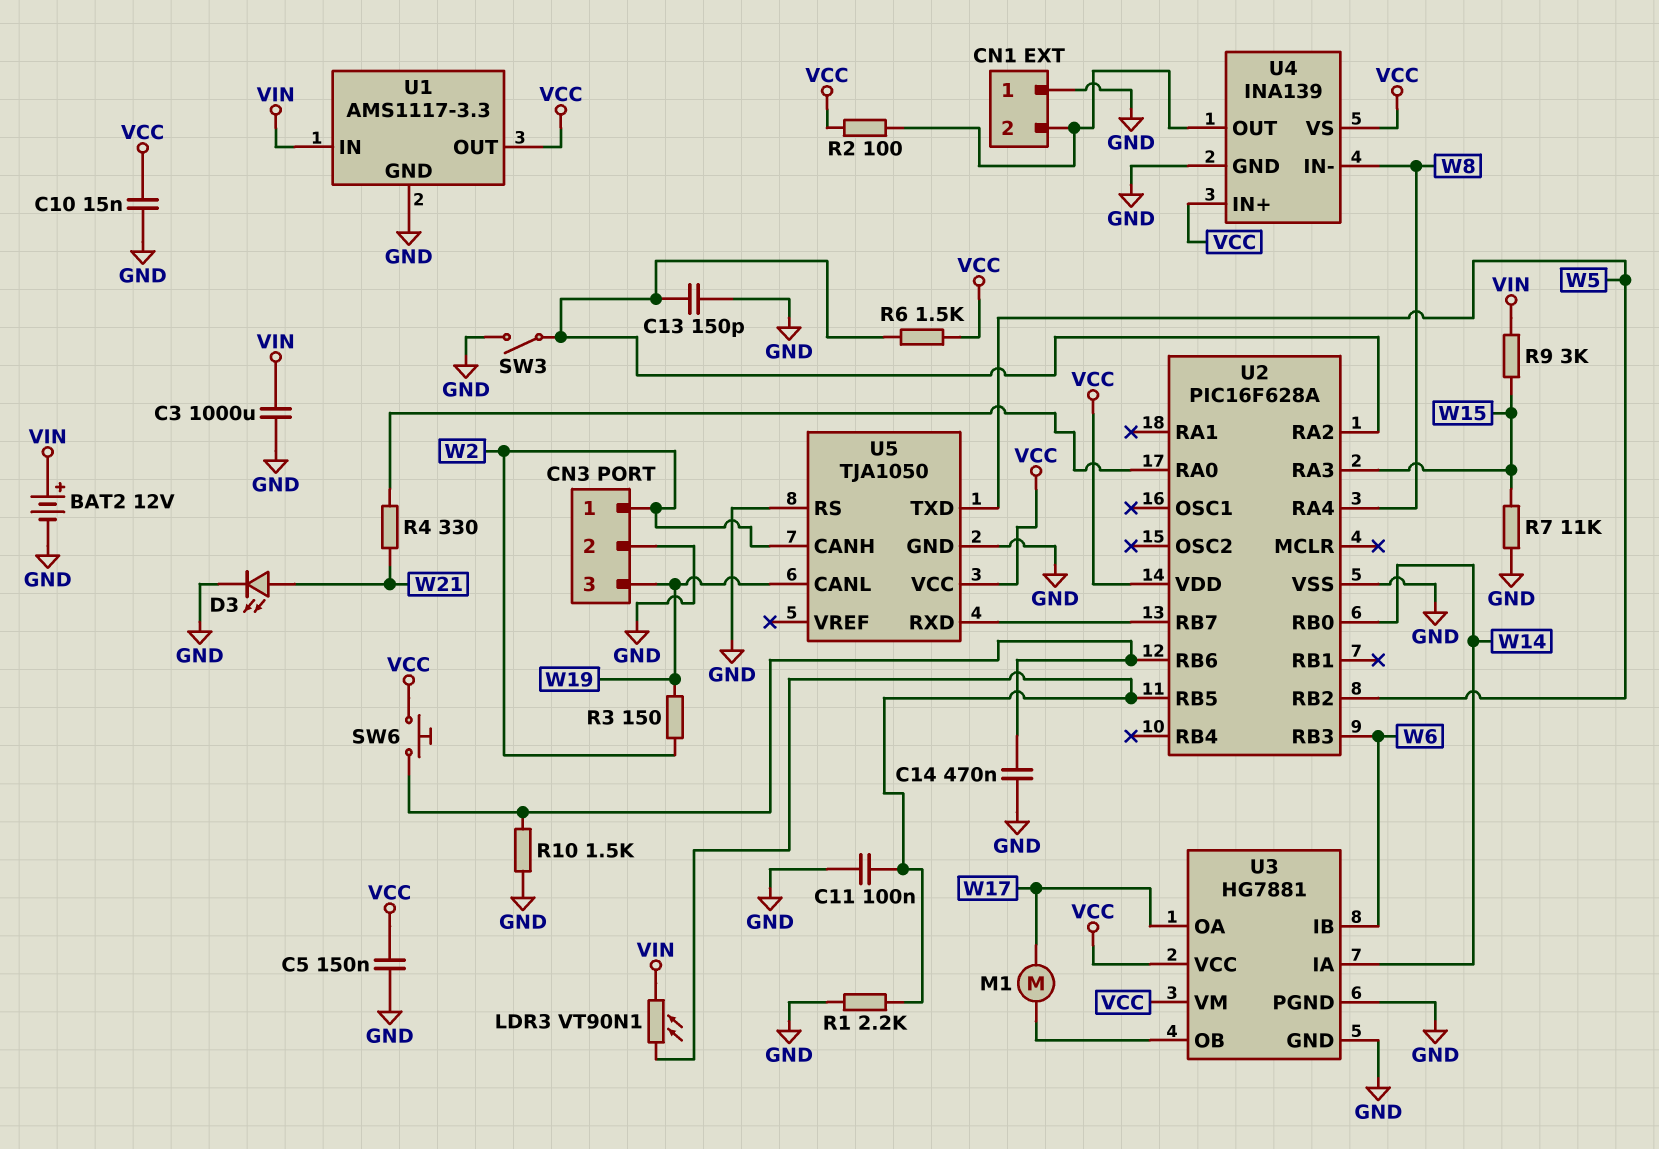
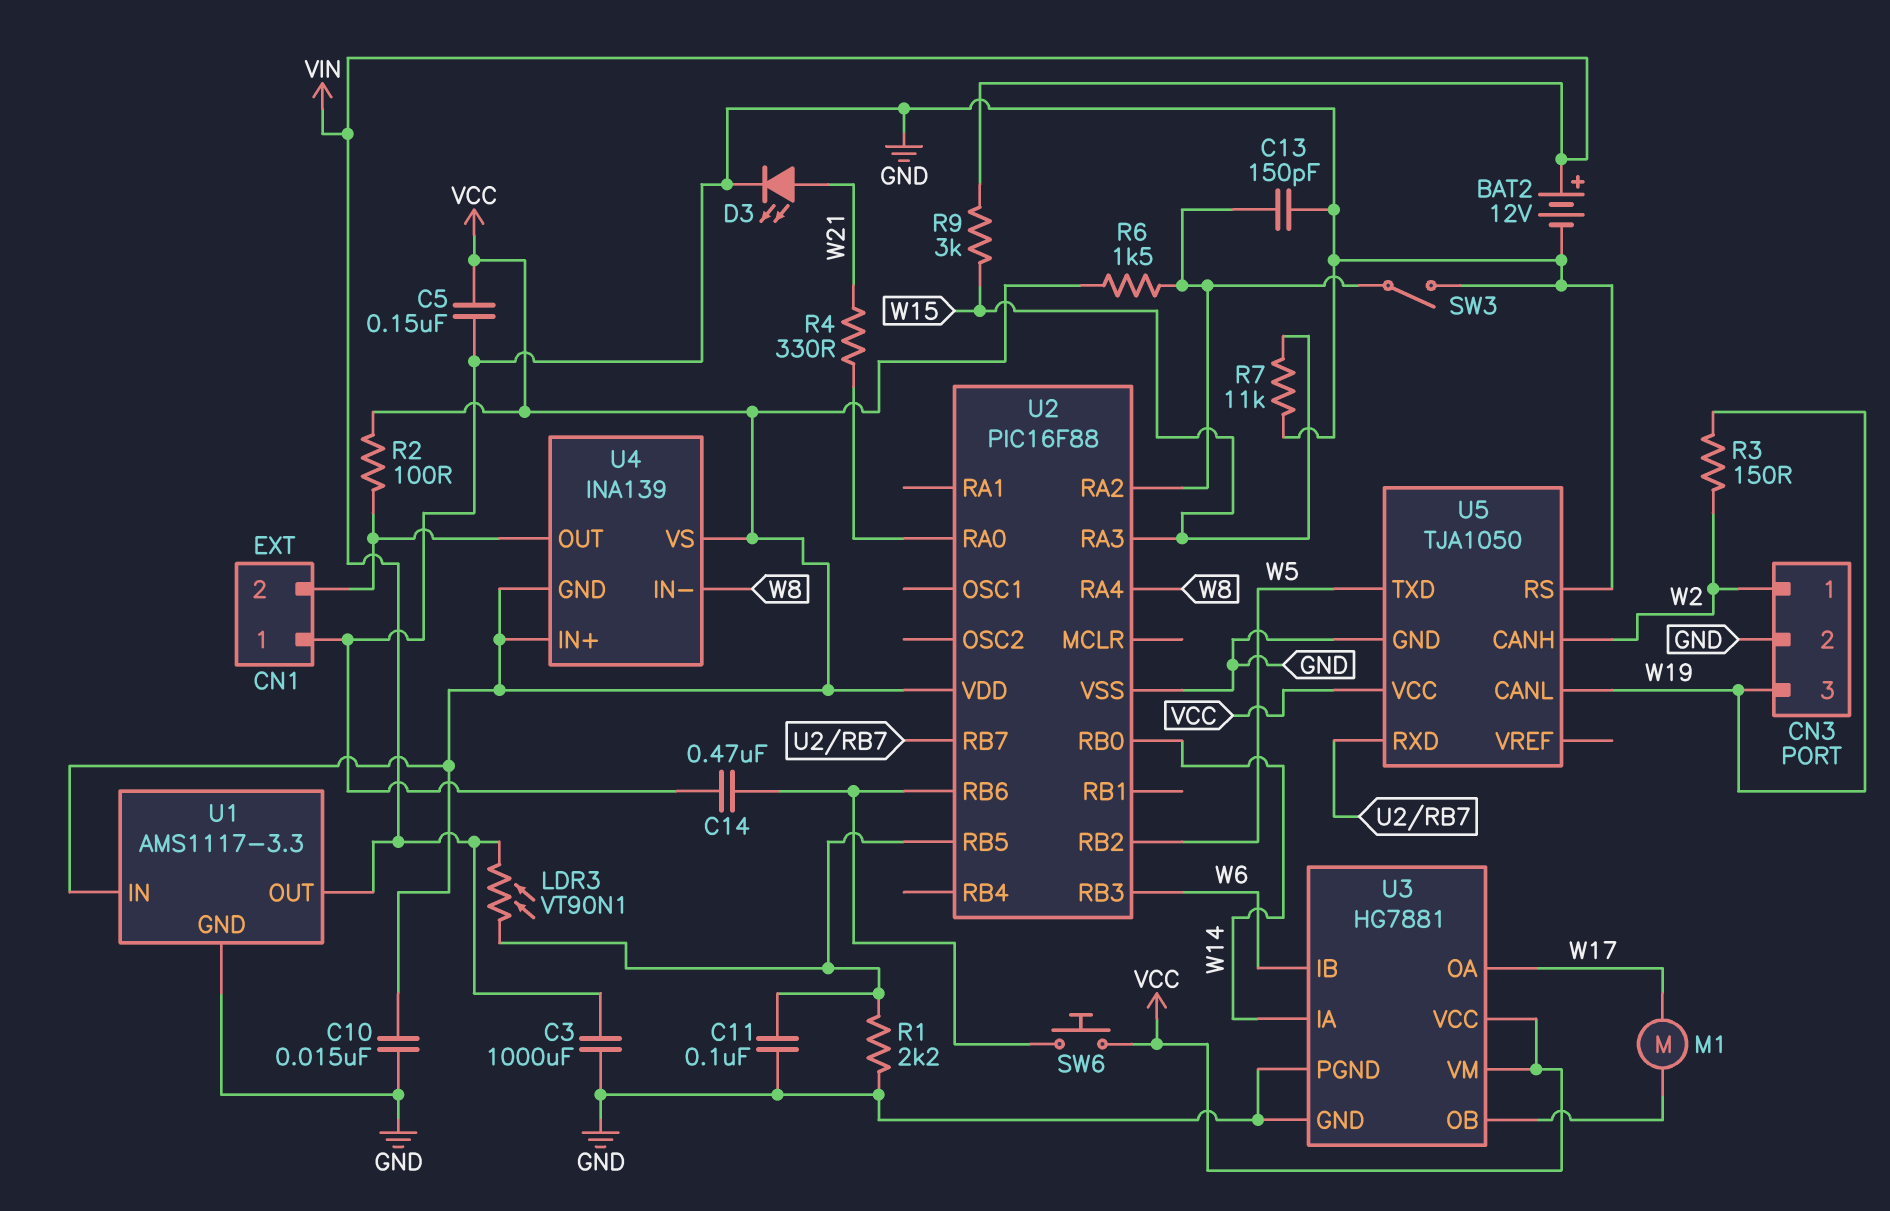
R10: 1.5k (GND, U2/RB6) -> none
U1 pin IN: VIN -> VCC
U1 pin OUT: VCC -> VIN
U2: PIC16F628A -> PIC16F88
U4 pin GND: GND -> VCC

